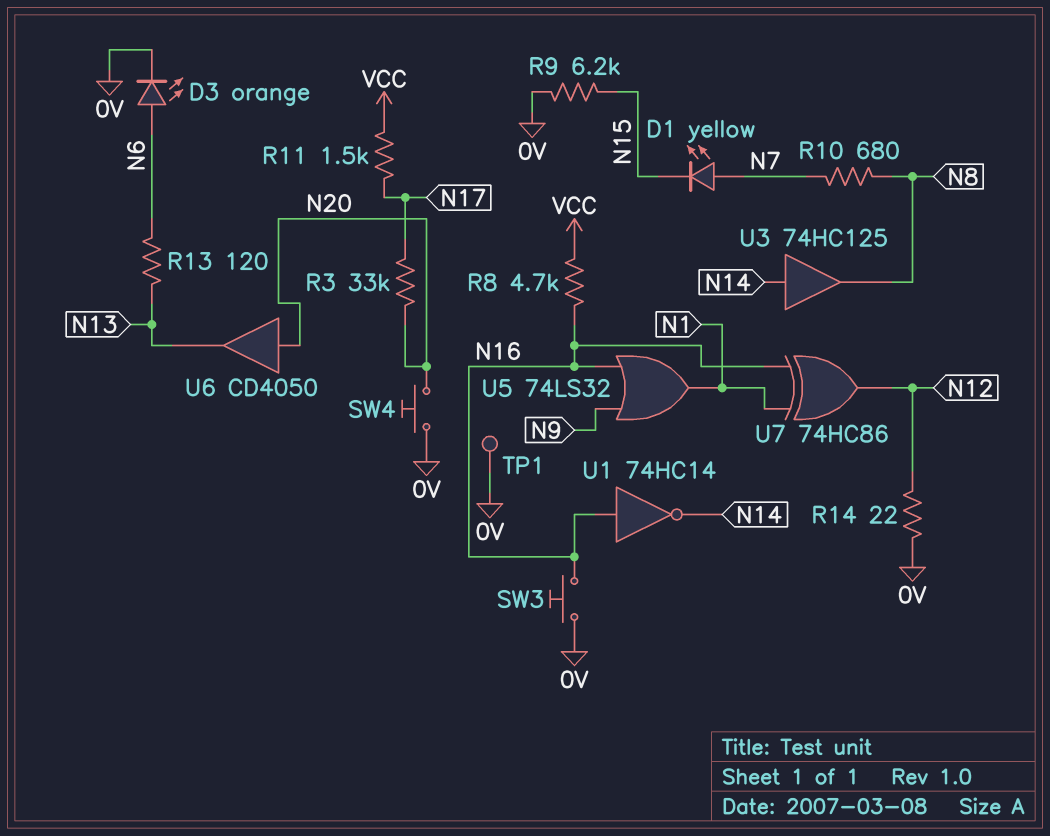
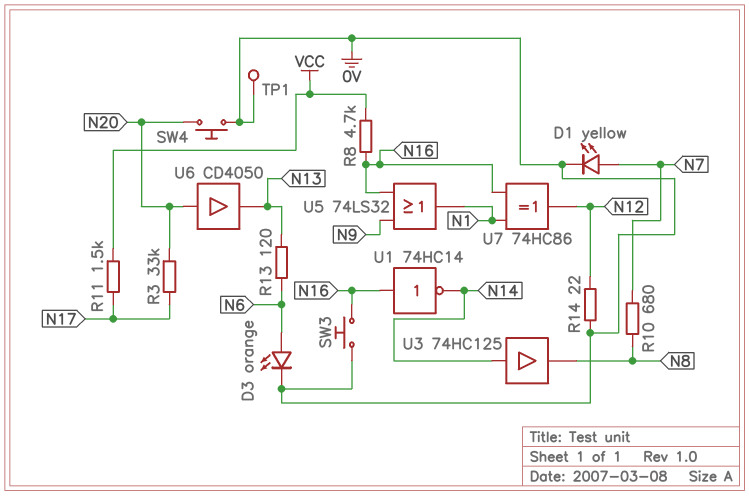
D1: LED yellow (A N7, K N15) -> LED yellow (A N7, K 0V)
R9: 6.2k (0V, N15) -> none

